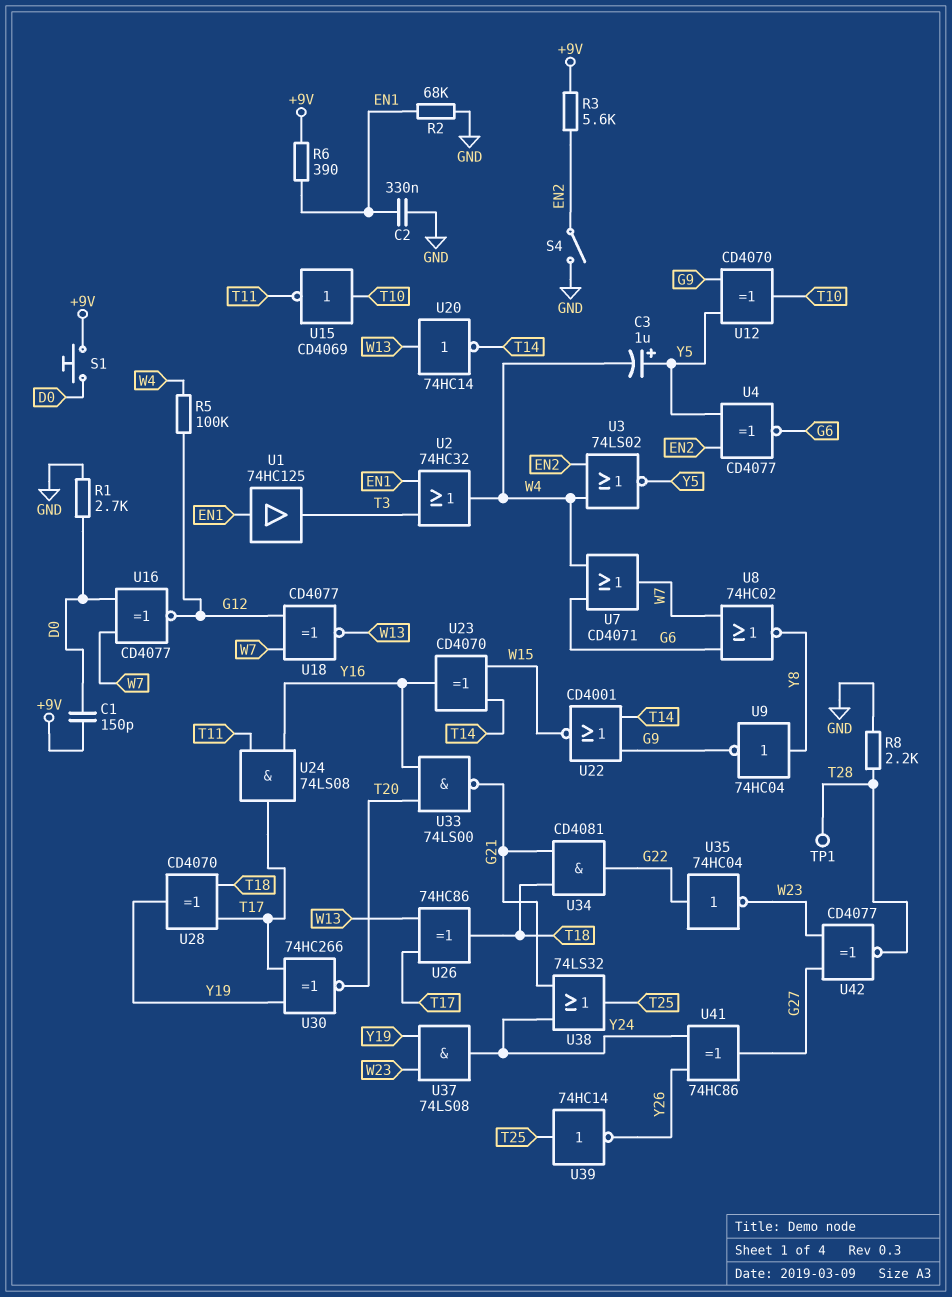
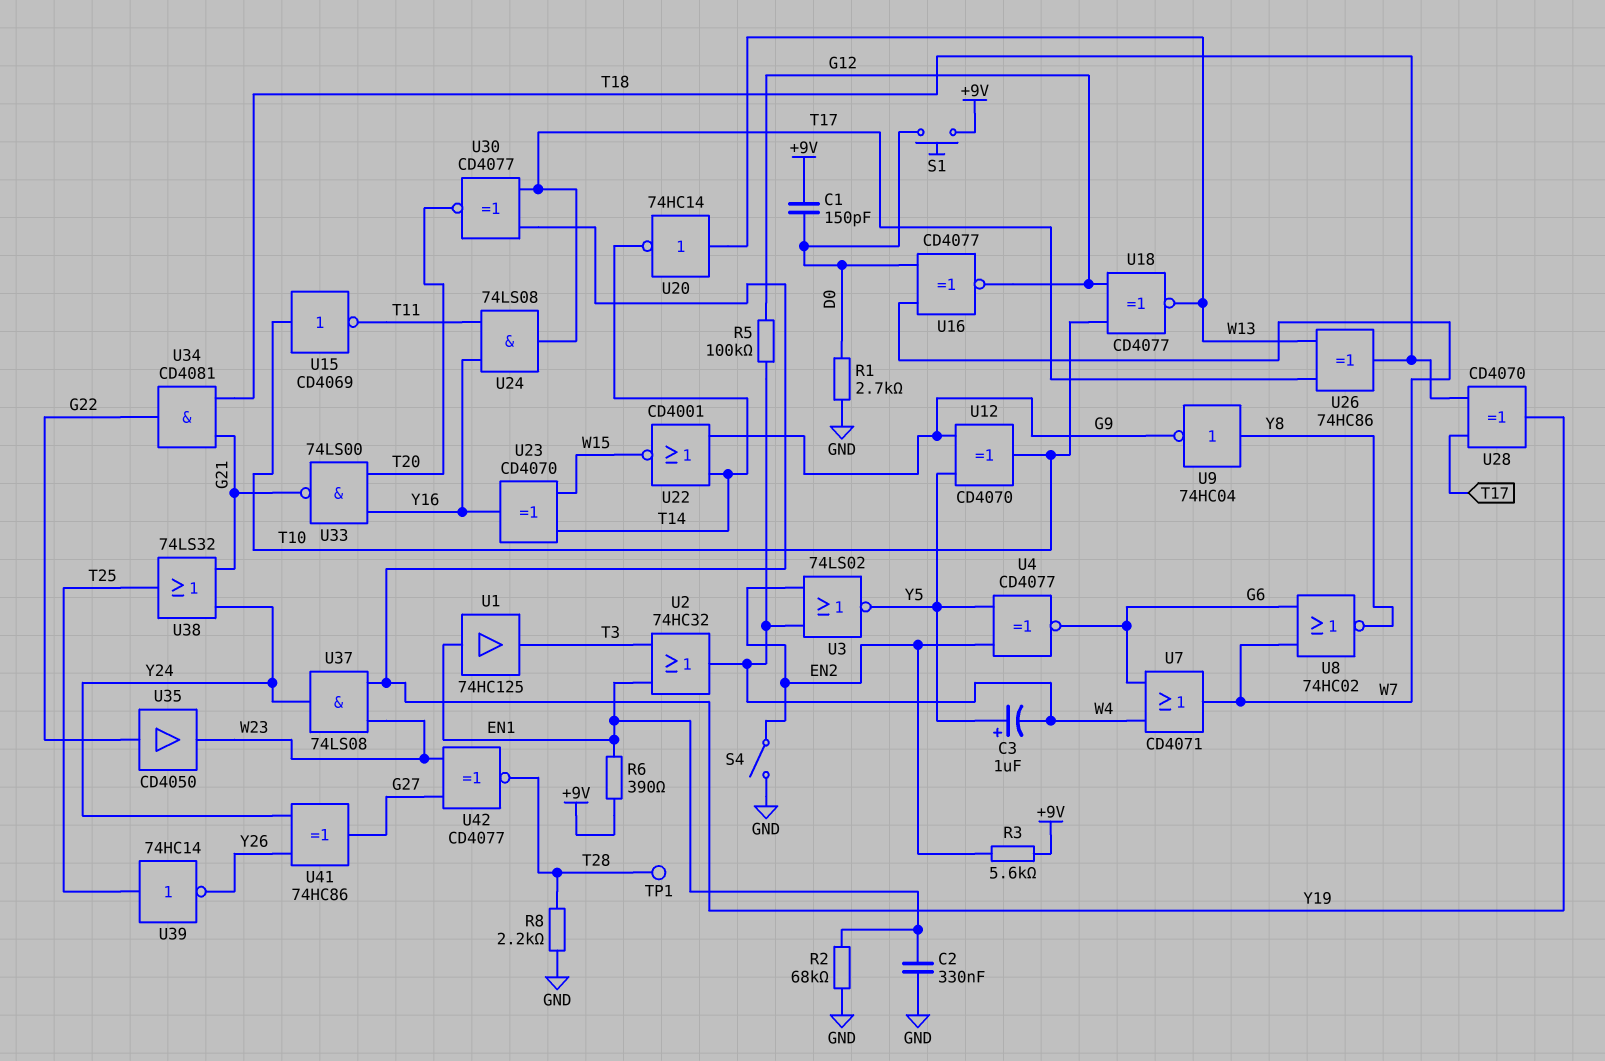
U18: XNOR CD4077 (in G12, in W7, out W13) -> XNOR CD4077 (in G12, in T10, out W13)
U30: XNOR 74HC266 (in T17, in Y19, out T20) -> XNOR CD4077 (in T17, in Y19, out T20)
U35: NOT 74HC04 (in G22, out W23) -> buffer CD4050 (in G22, out W23)

